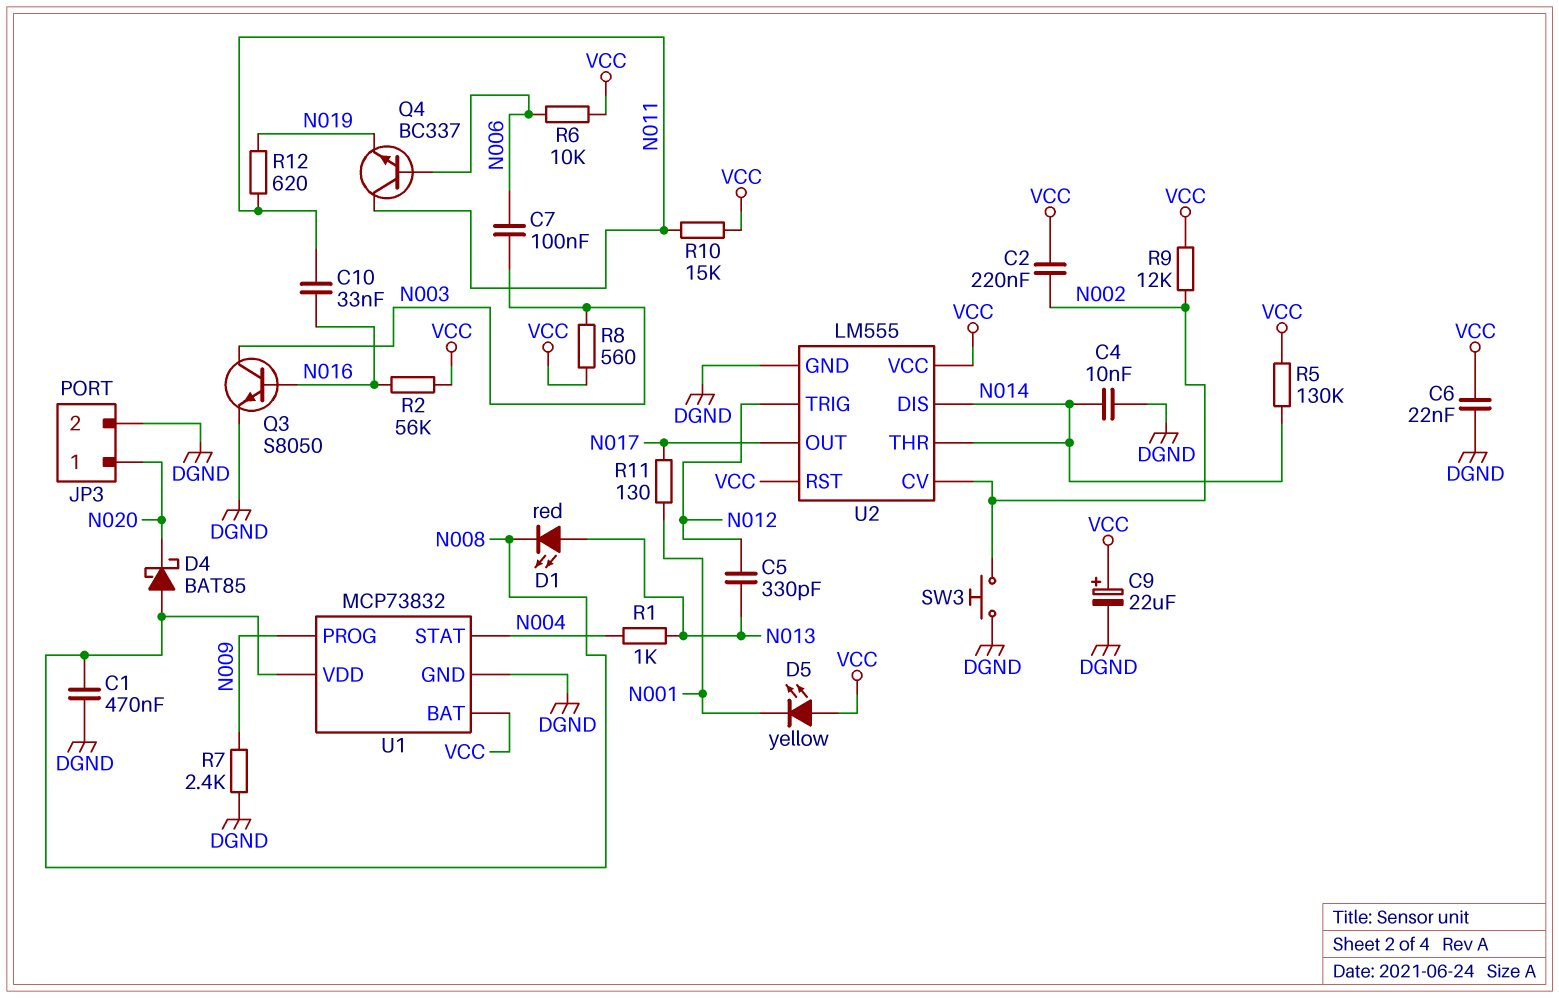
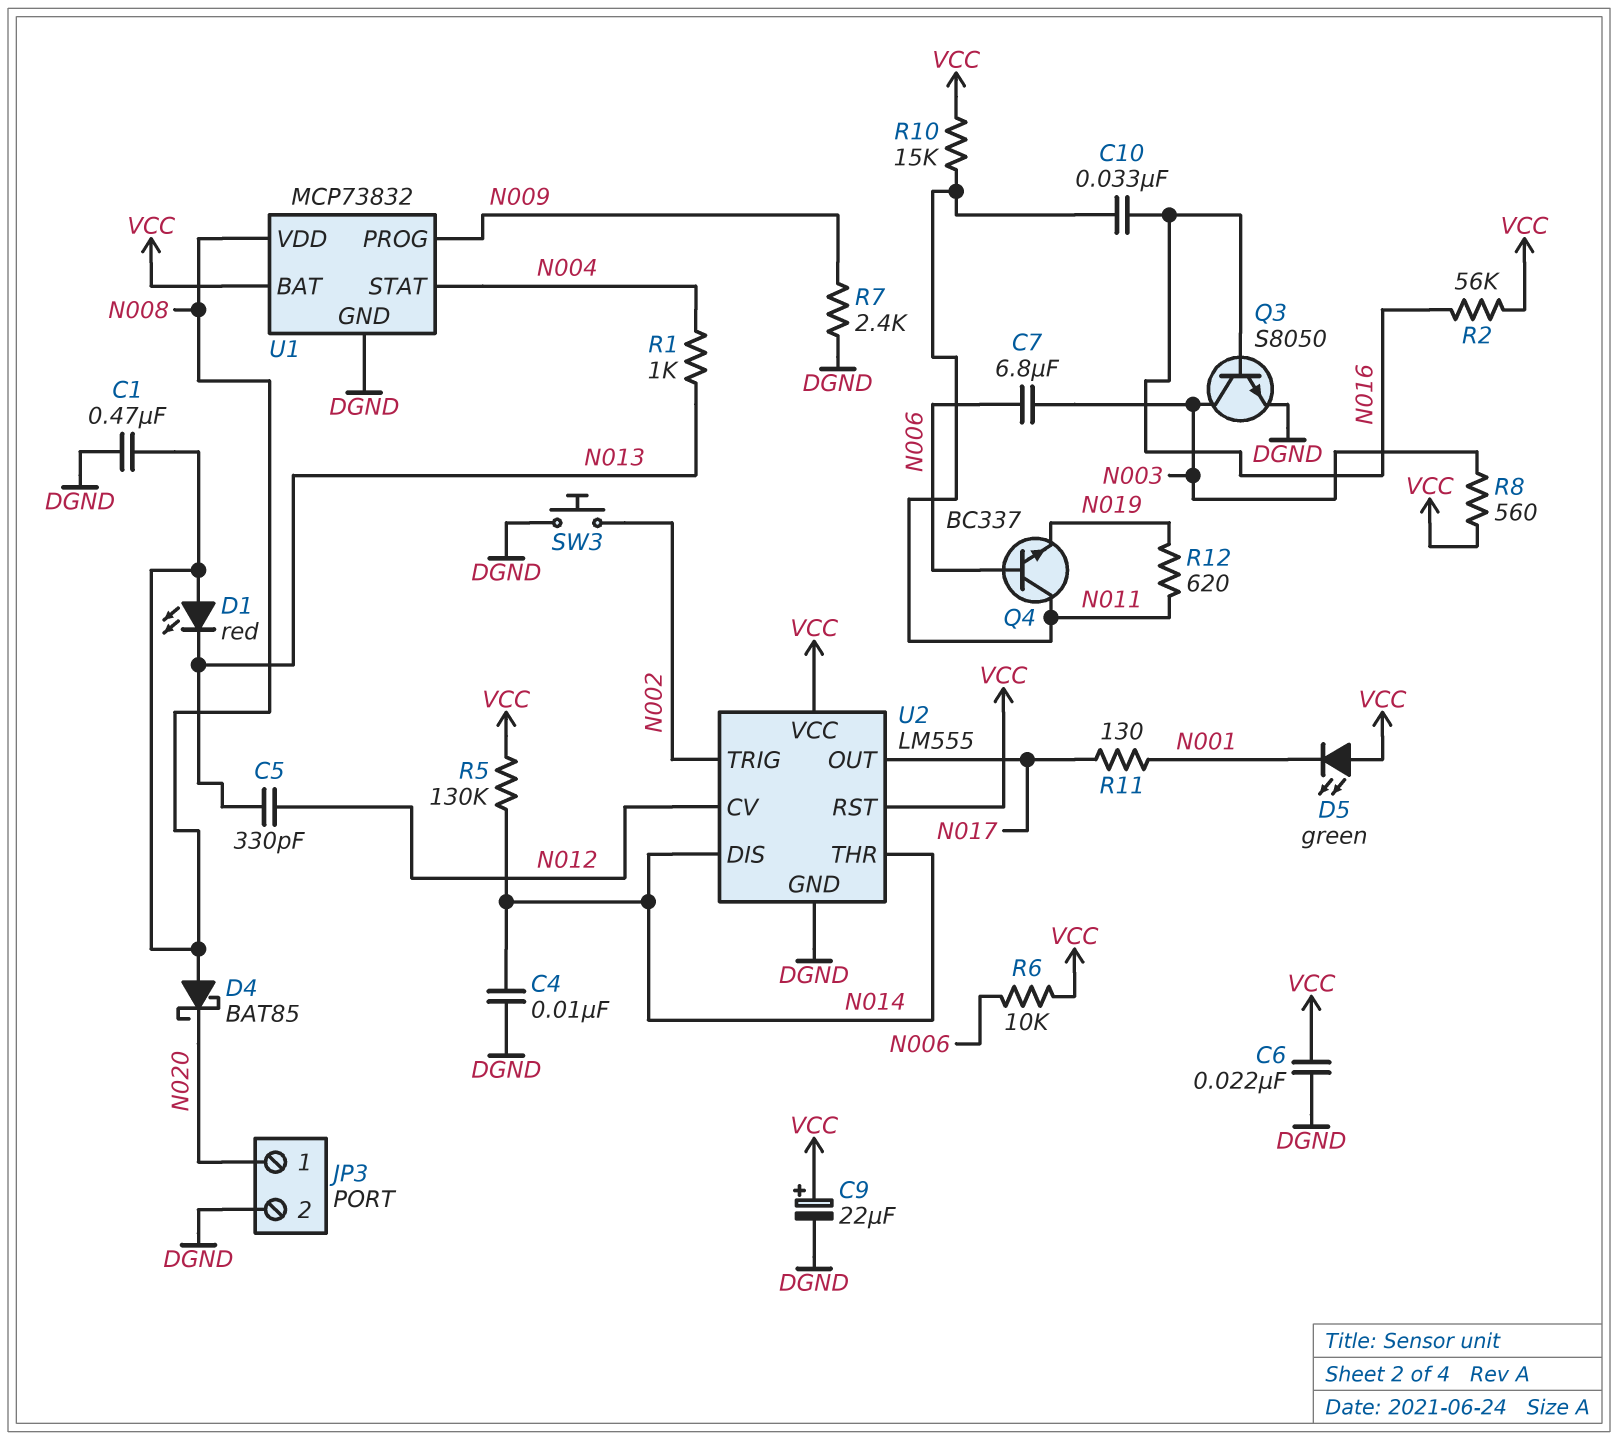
C2: 220nF (N002, VCC) -> none
C7: 100nF (N003, N006) -> 6.8uF (N003, N006)
D1: LED red (A N013, K N008) -> LED red (A N008, K N013)
D5: LED yellow (A VCC, K N001) -> LED green (A VCC, K N001)
R9: 12k (N002, VCC) -> none
U2 pin CV: N002 -> N012
U2 pin TRIG: N012 -> N002

